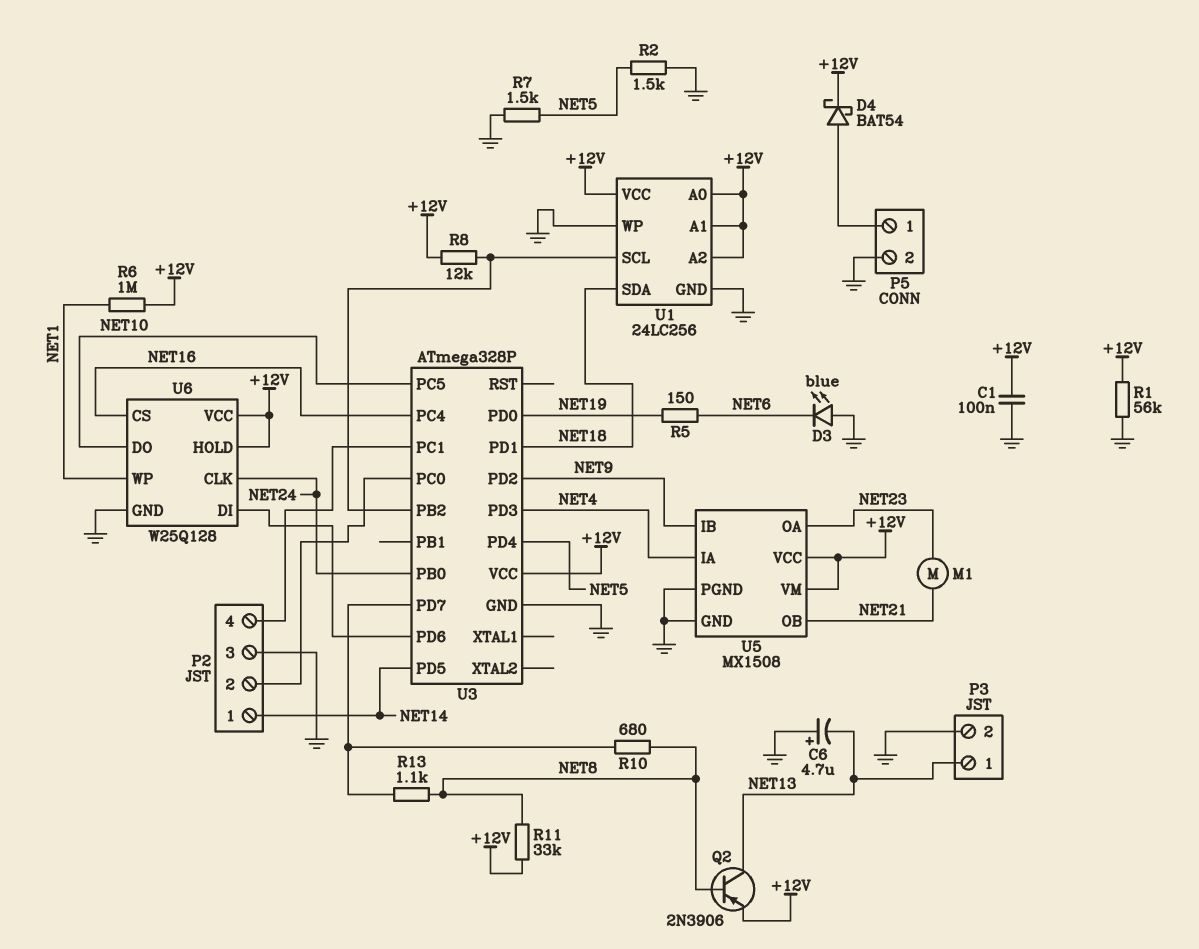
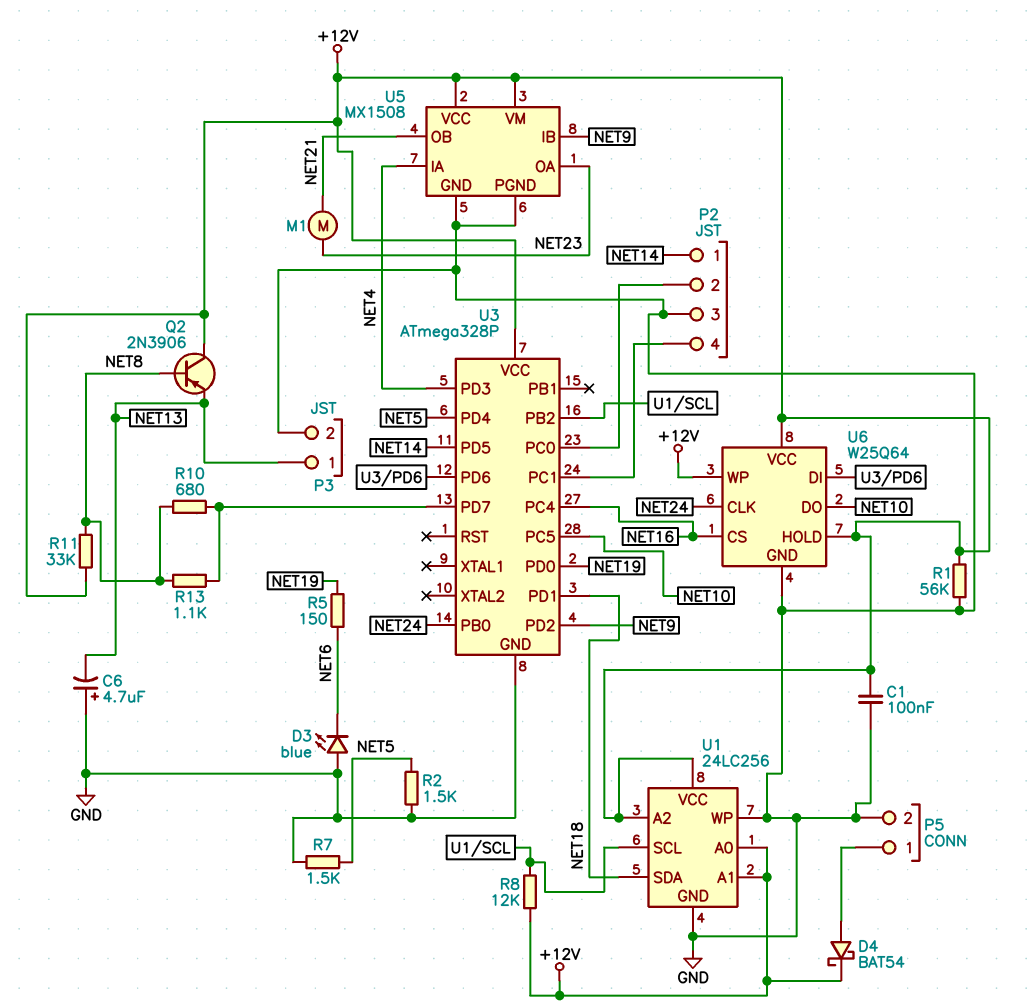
Q2: PNP 2N3906 (B NET8, C NET13, E +12V) -> PNP 2N3906 (B NET8, C +12V, E NET13)
R6: 1M (+12V, NET1) -> none
U6: W25Q128 -> W25Q64
U6 pin WP: NET1 -> +12V

